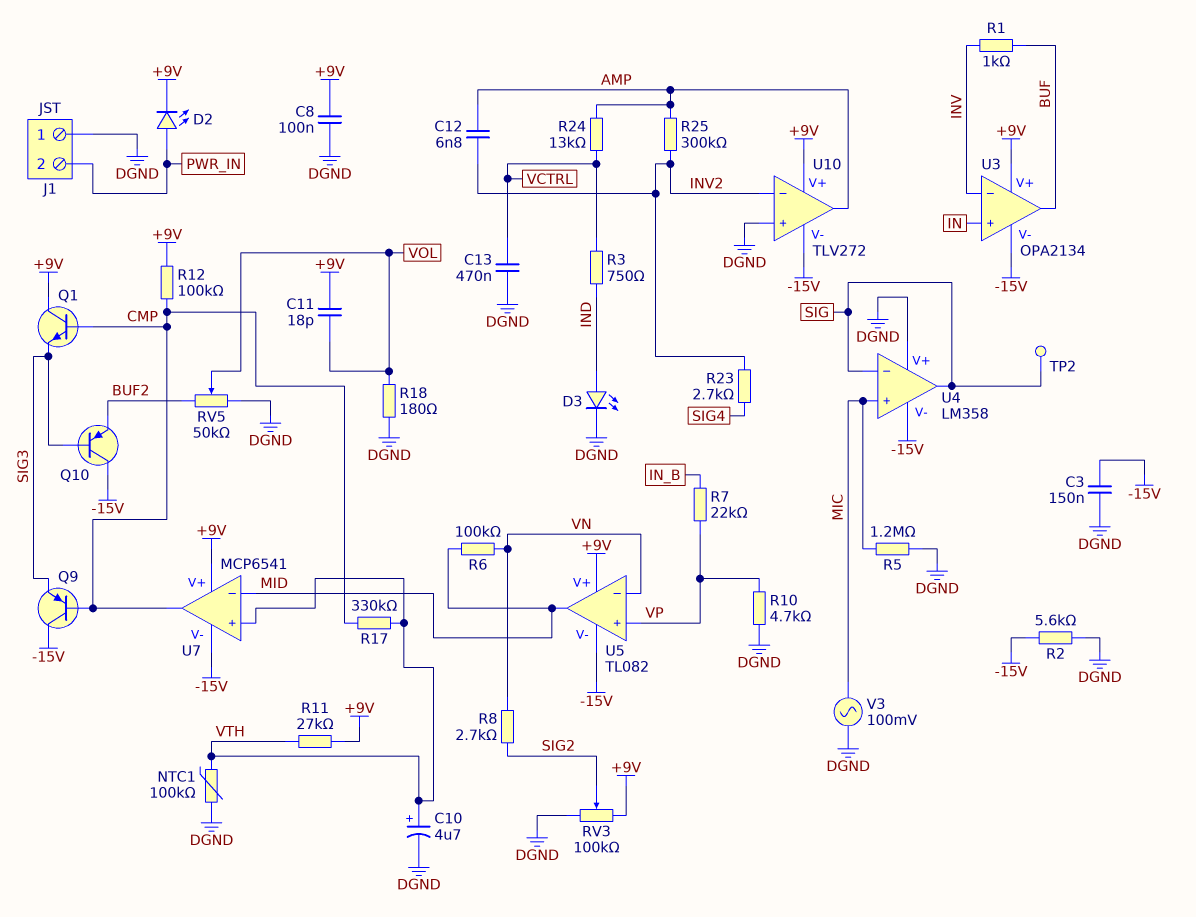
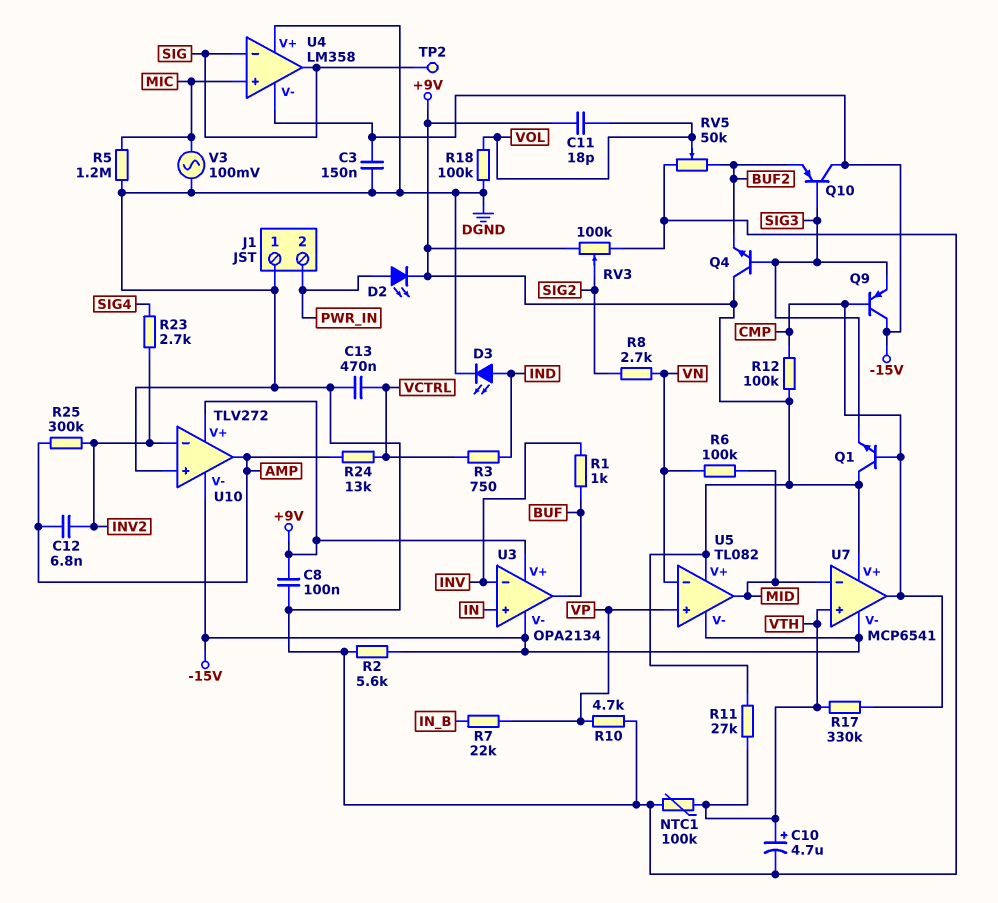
Q4: none -> NPN (B SIG3, C +9V, E BUF2)
R18: 180 (DGND, VOL) -> 100k (DGND, VOL)

